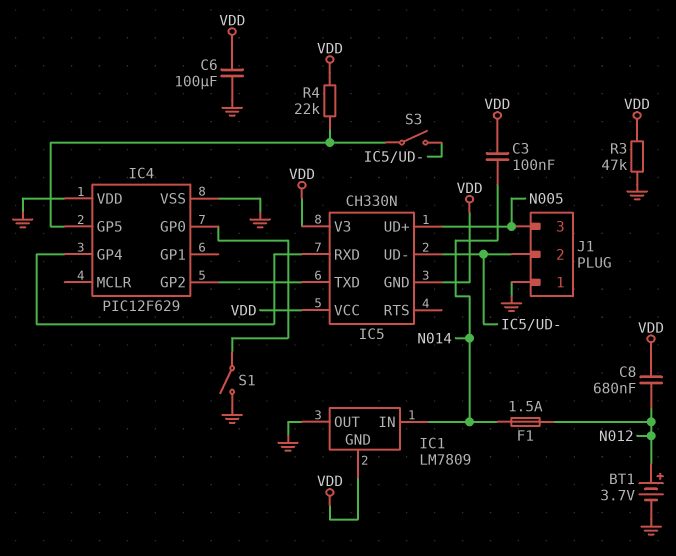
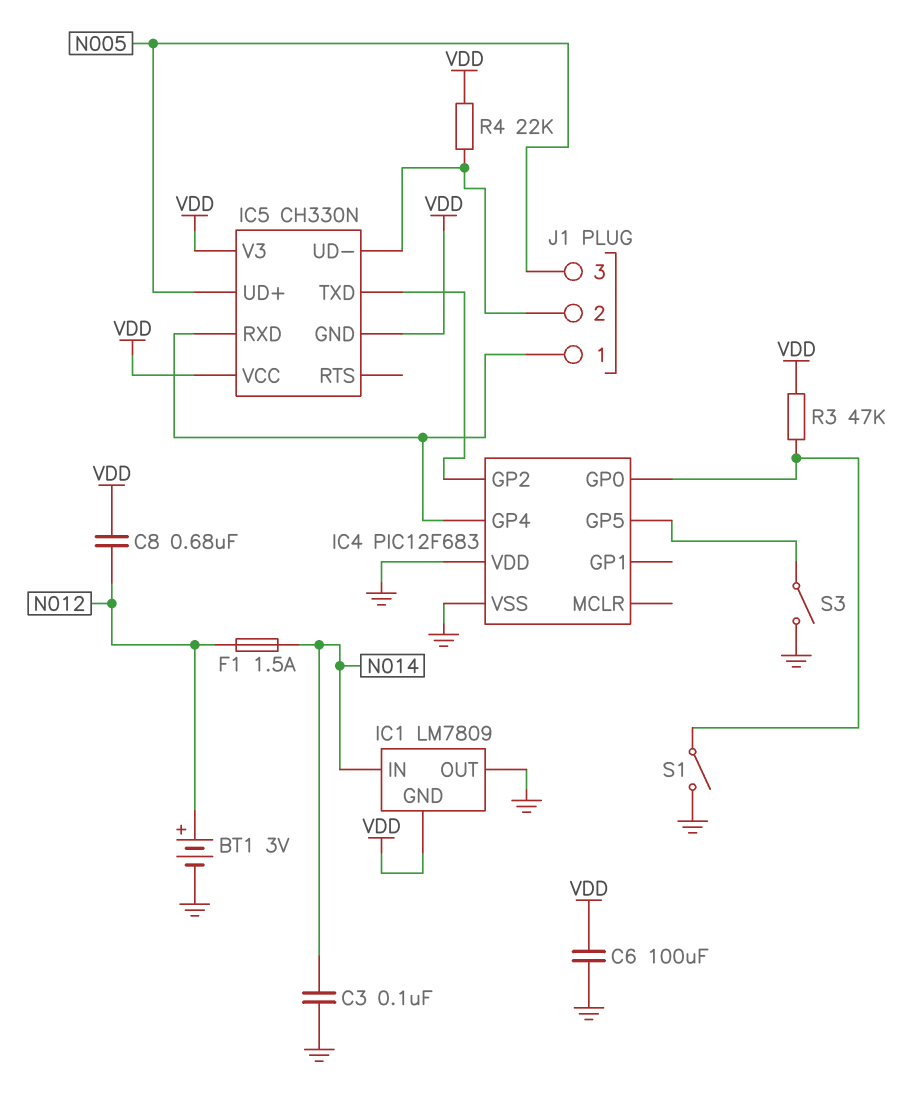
BT1: 3.7V (plus N012, minus GND) -> 3V (plus N012, minus GND)
C3: 100nF (N014, VDD) -> 100nF (GND, N014)
IC4: PIC12F629 -> PIC12F683
J1 pin 1: GND -> IC4/GP4
R3: 47k (GND, VDD) -> 47k (IC4/GP0, VDD)
R4: 22k (IC4/GP5, VDD) -> 22k (IC5/UD-, VDD)
S3: switch (IC4/GP5, IC5/UD-) -> switch (GND, IC4/GP5)

